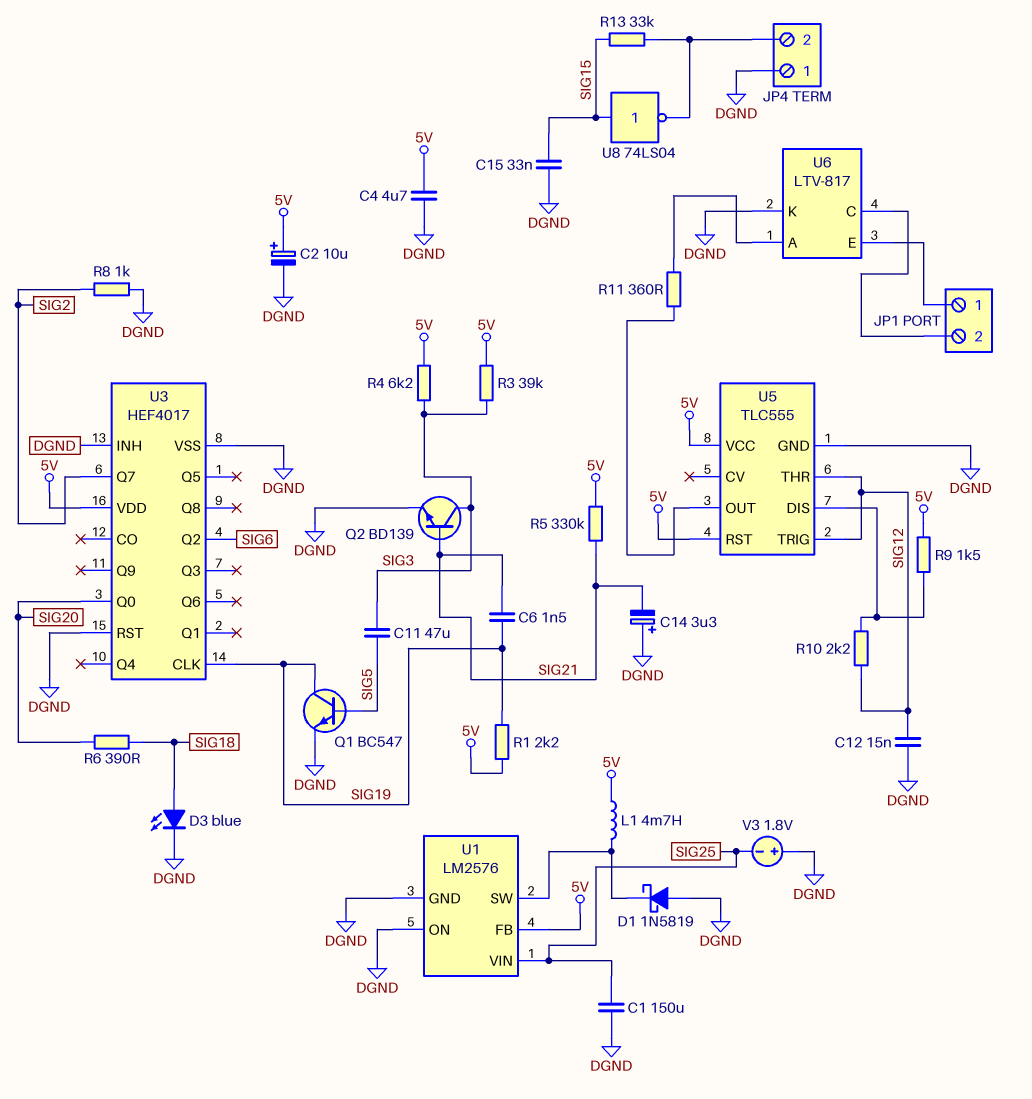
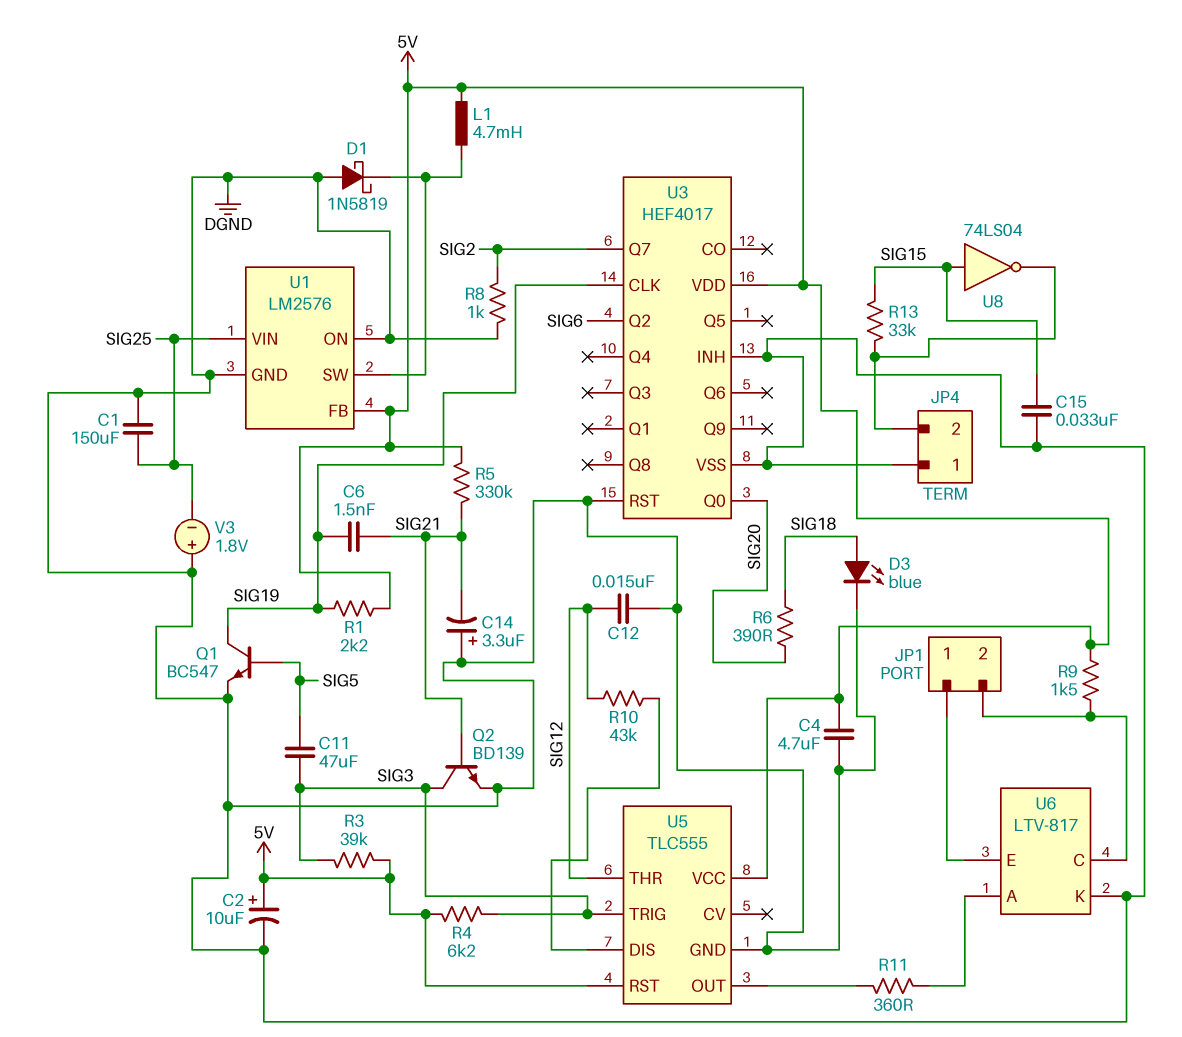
R9: 1.5k (5V, U5/DIS) -> 1.5k (5V, JP1/2)
R10: 2.2k (SIG12, U5/DIS) -> 43k (SIG12, U5/DIS)
U5 pin TRIG: SIG12 -> SIG3

